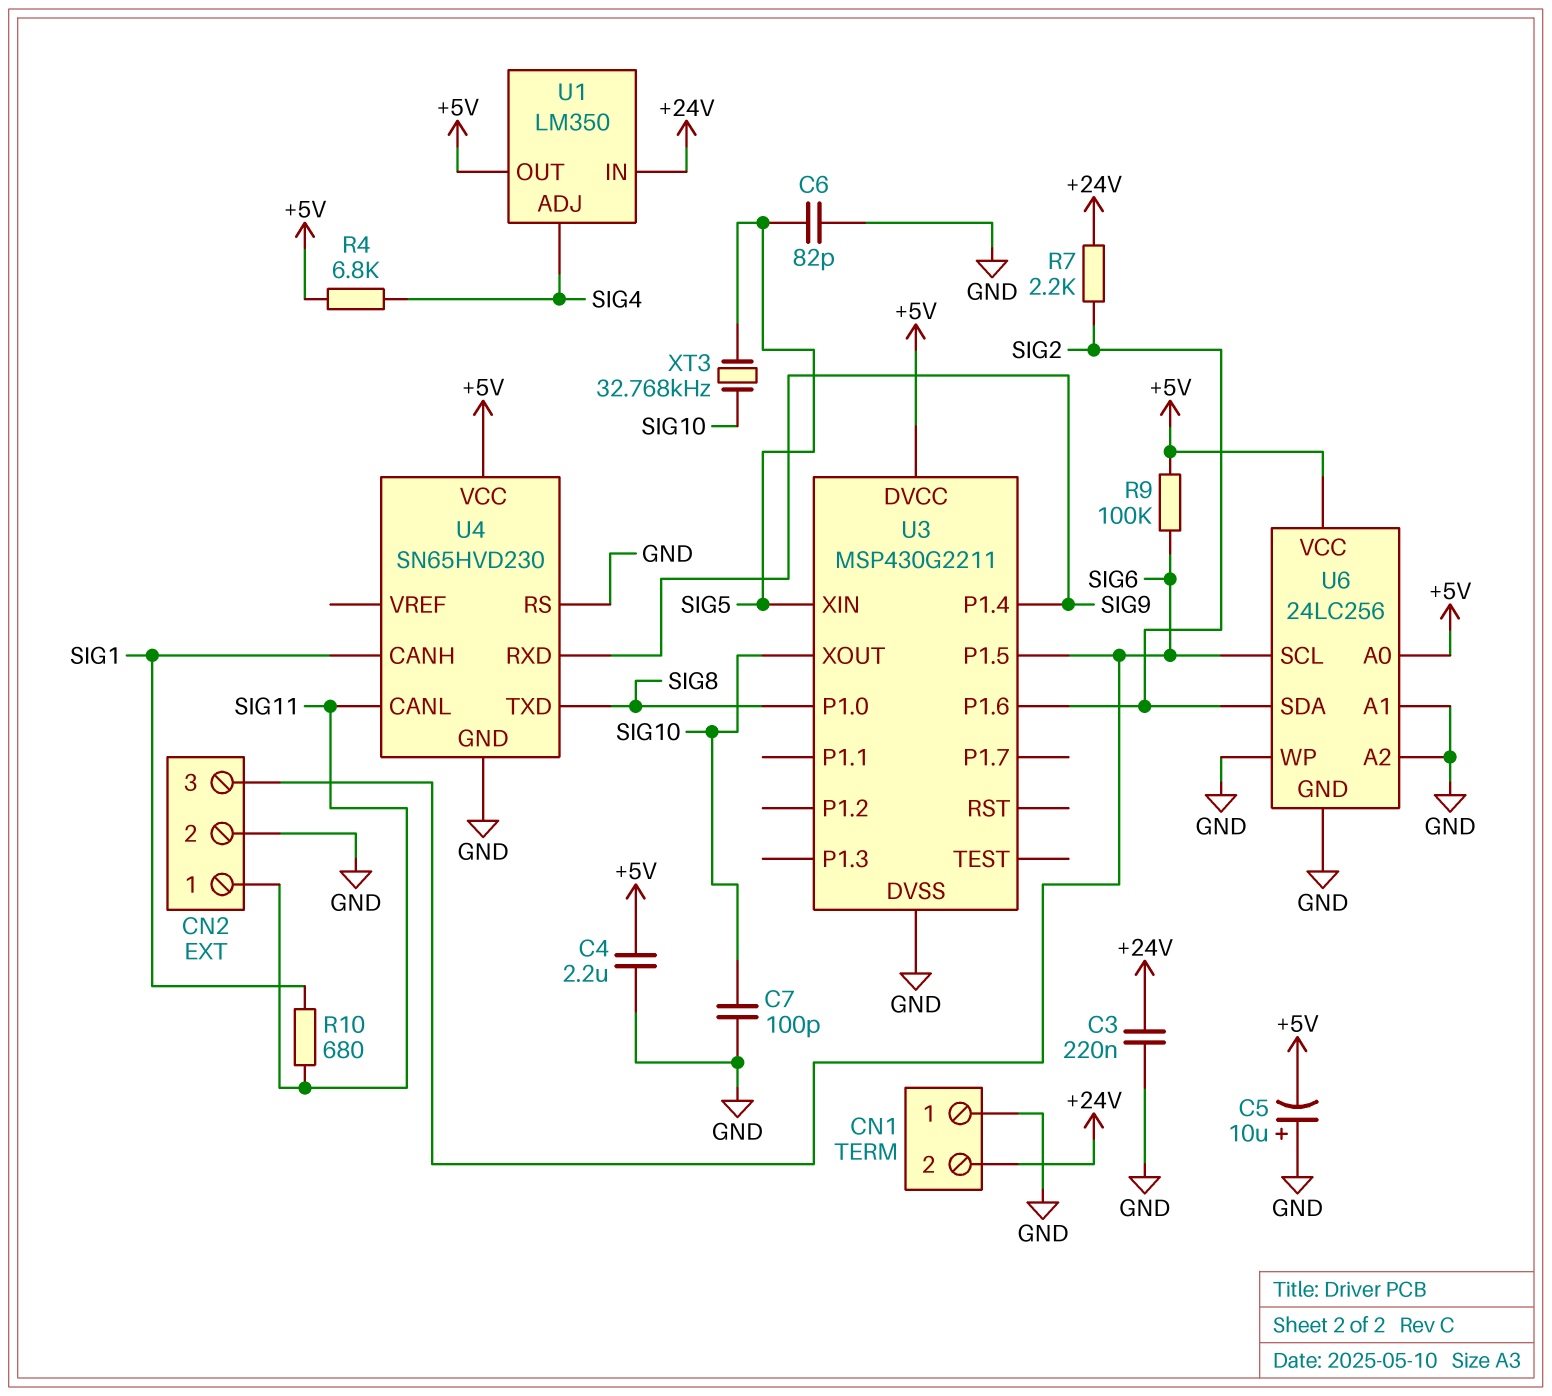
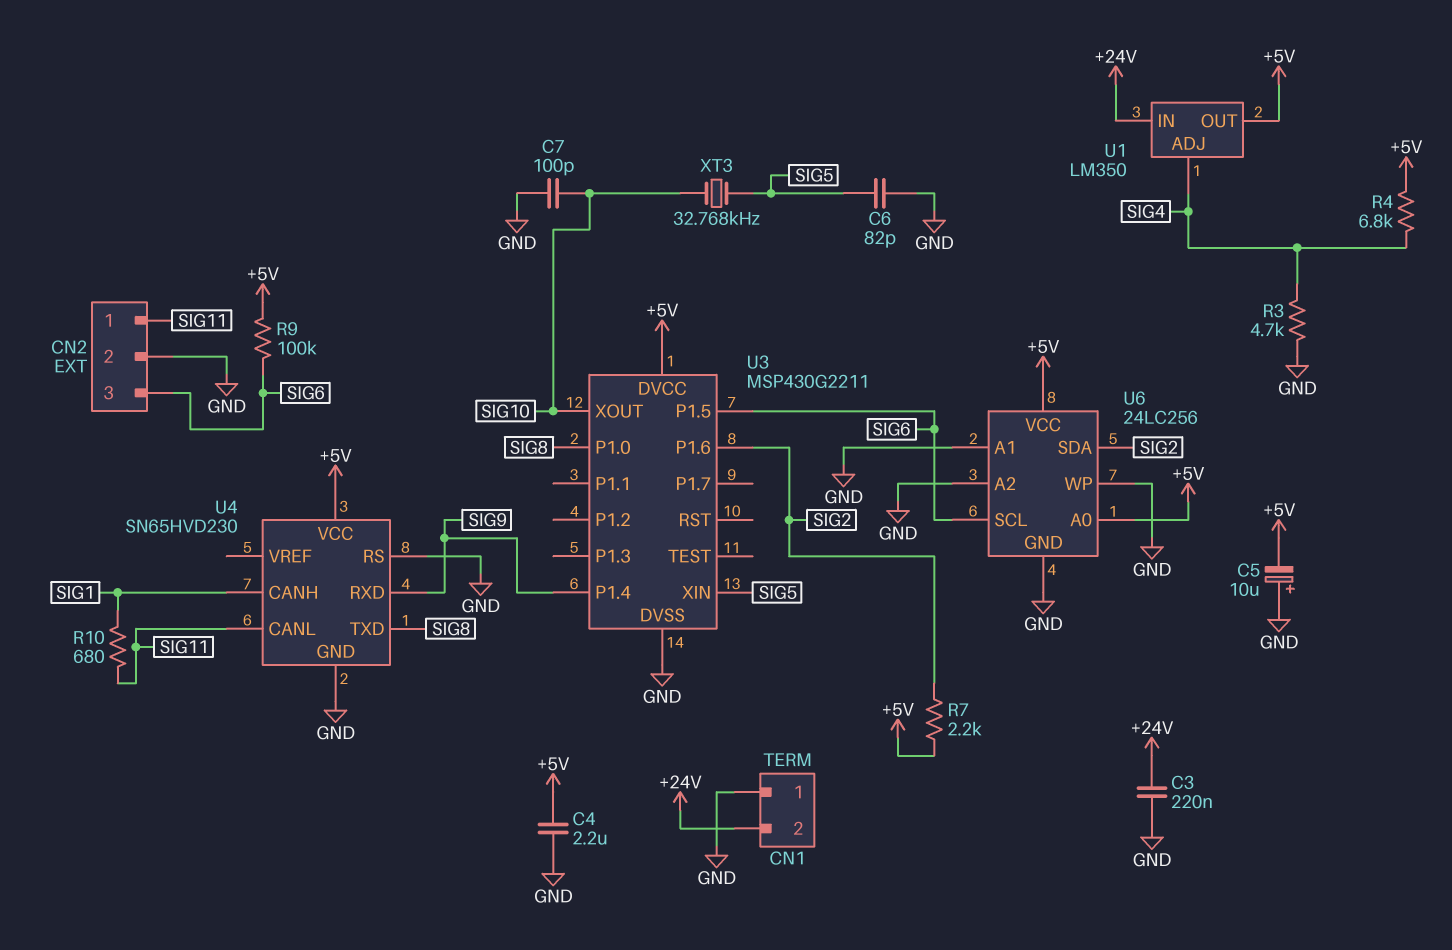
R3: none -> 4.7k (GND, SIG4)
R7: 2.2k (+24V, SIG2) -> 2.2k (+5V, SIG2)

